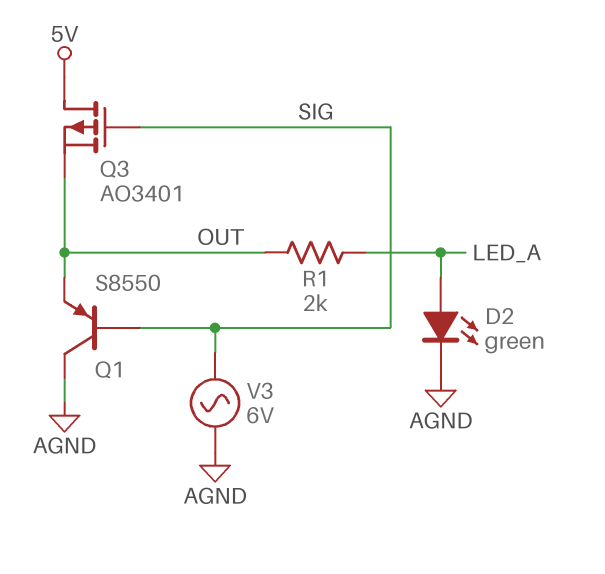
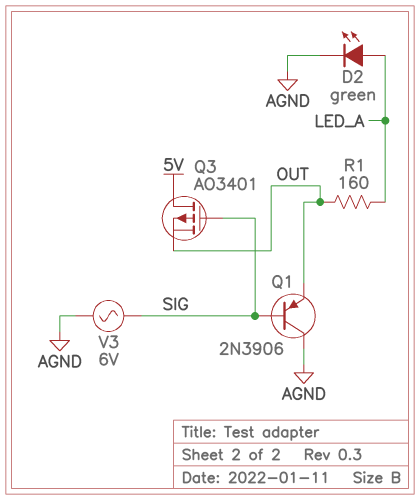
Q1: PNP S8550 (B SIG, C AGND, E OUT) -> PNP 2N3906 (B SIG, C AGND, E OUT)
R1: 2k (LED_A, OUT) -> 160 (LED_A, OUT)

